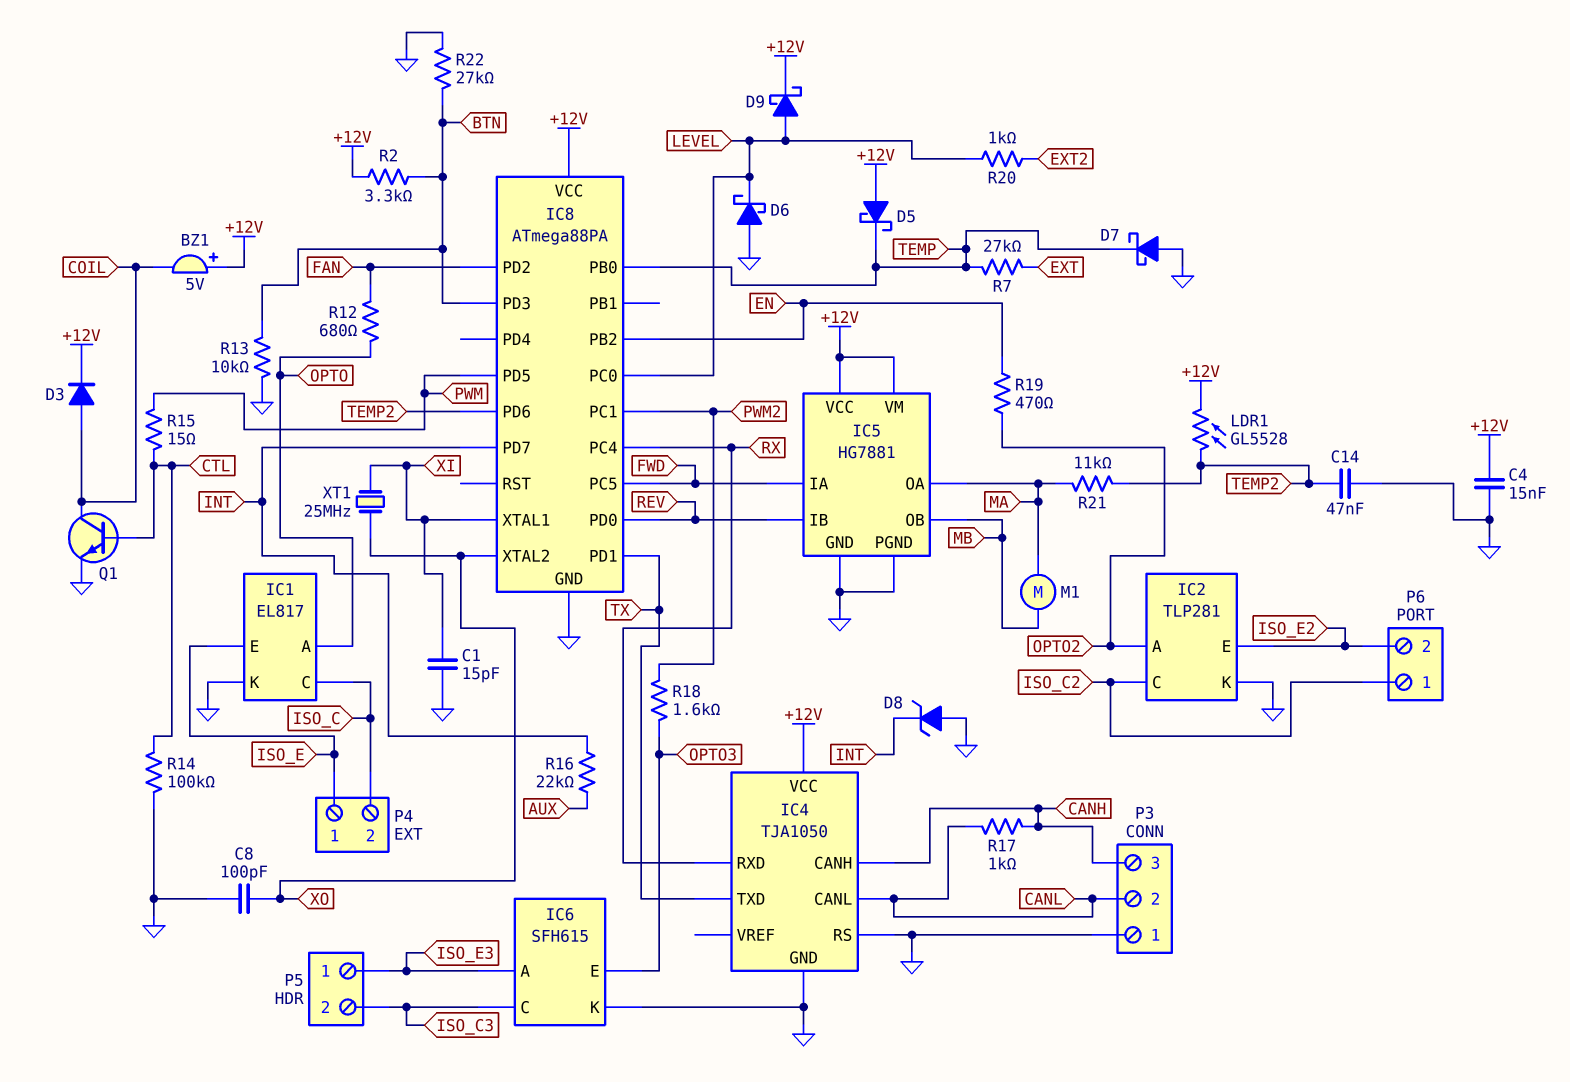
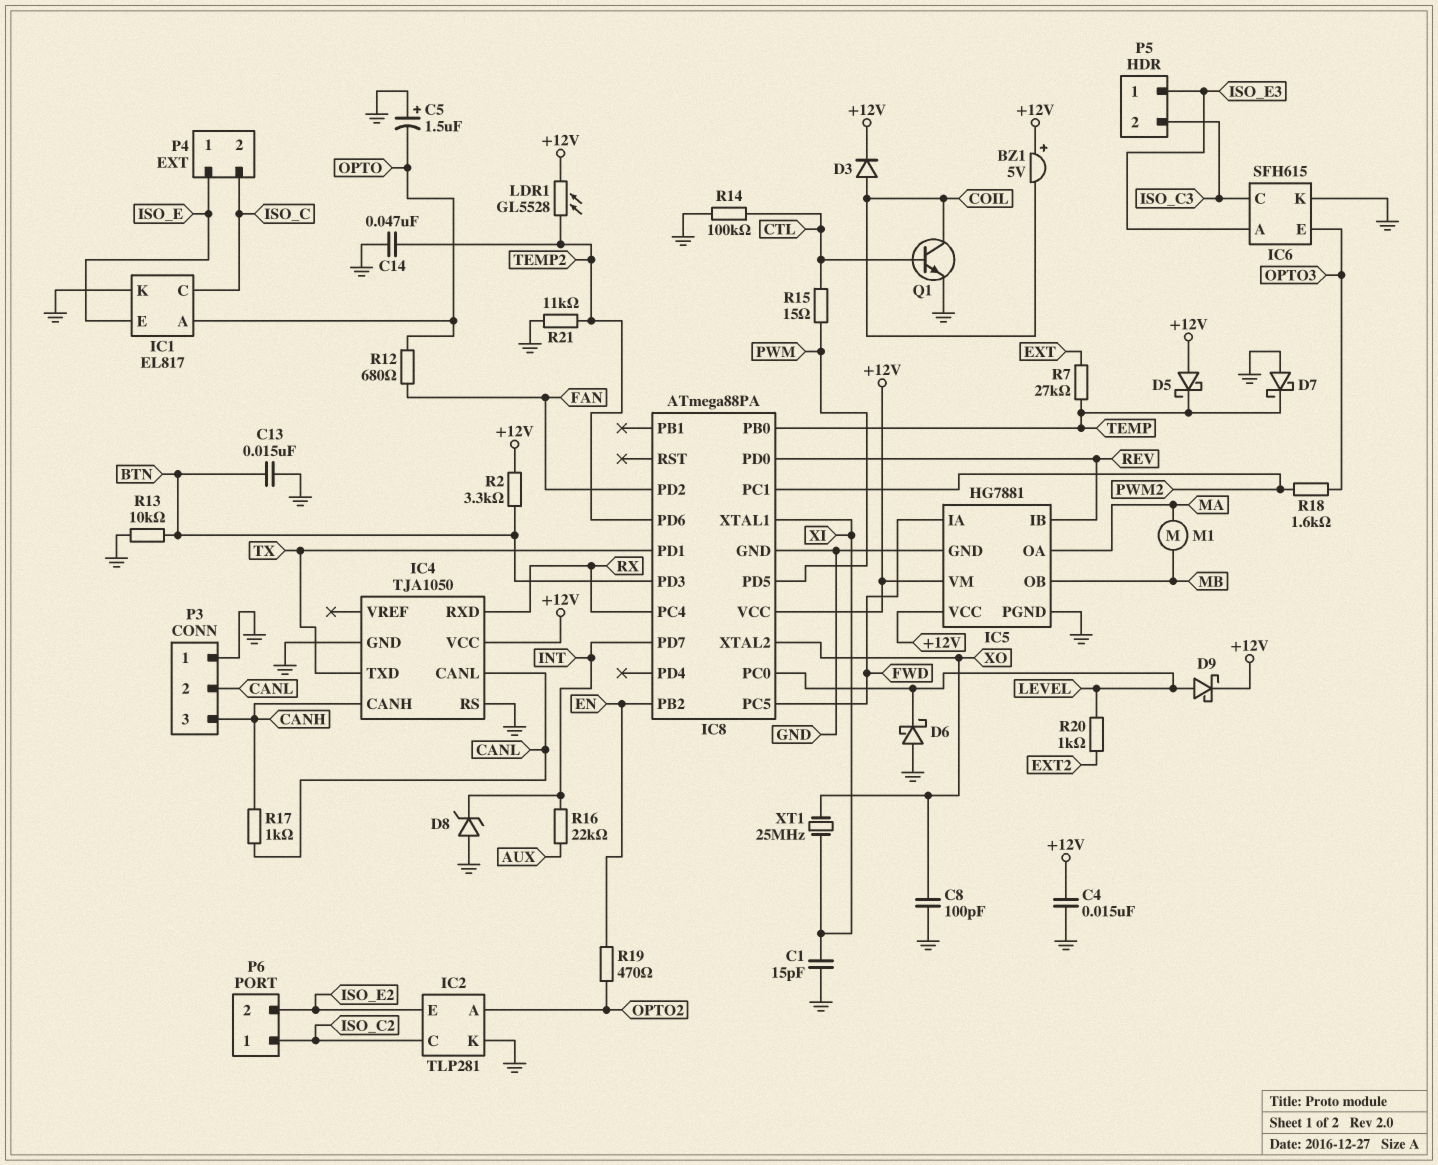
C5: none -> 1.5uF (plus GND, minus OPTO)
C13: none -> 15nF (BTN, GND)
R21: 11k (MA, TEMP2) -> 11k (GND, TEMP2)
R22: 27k (BTN, GND) -> none

